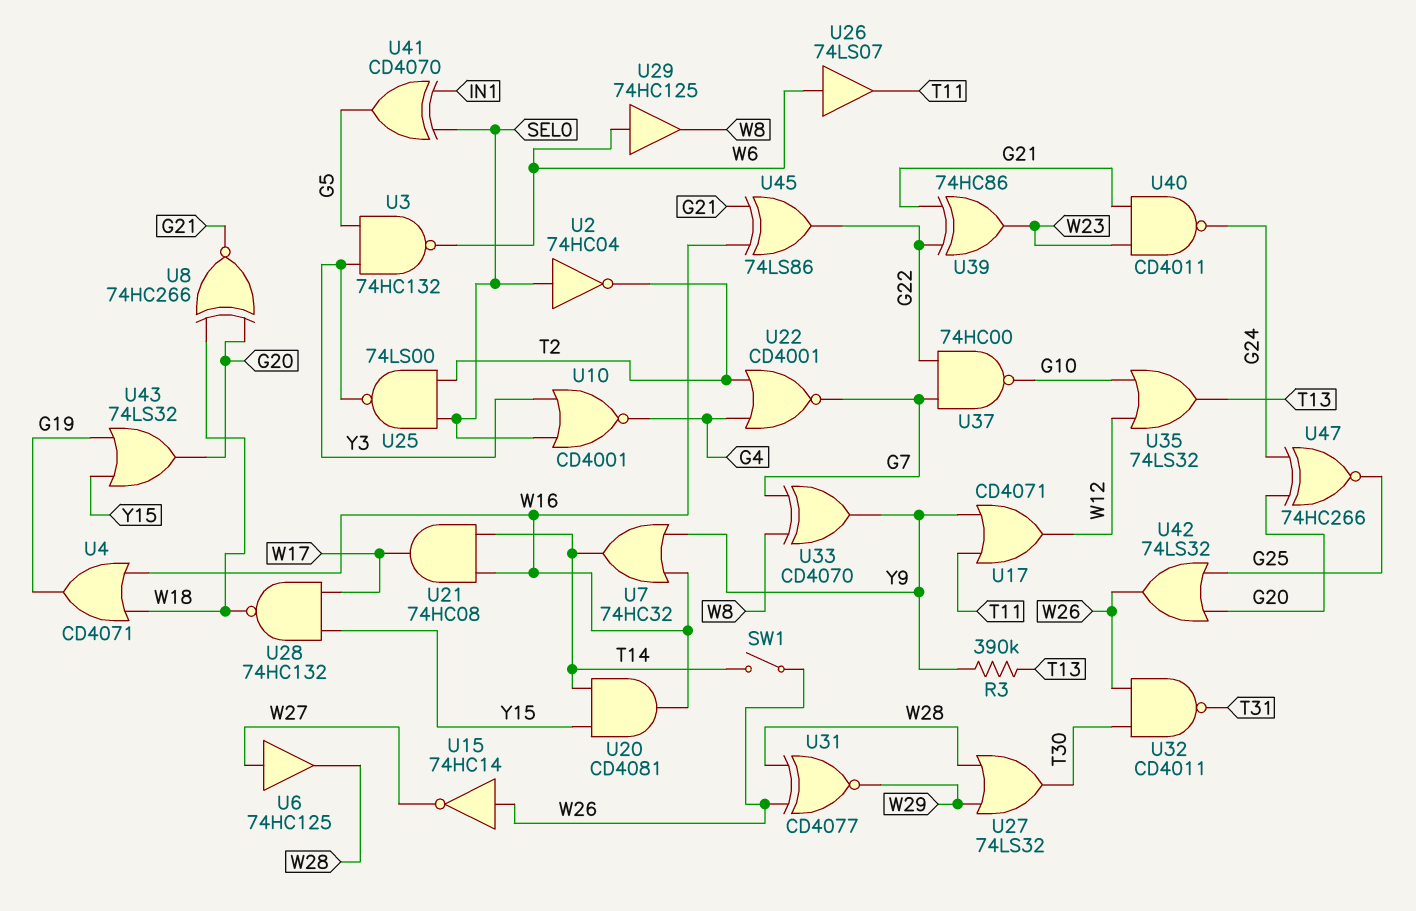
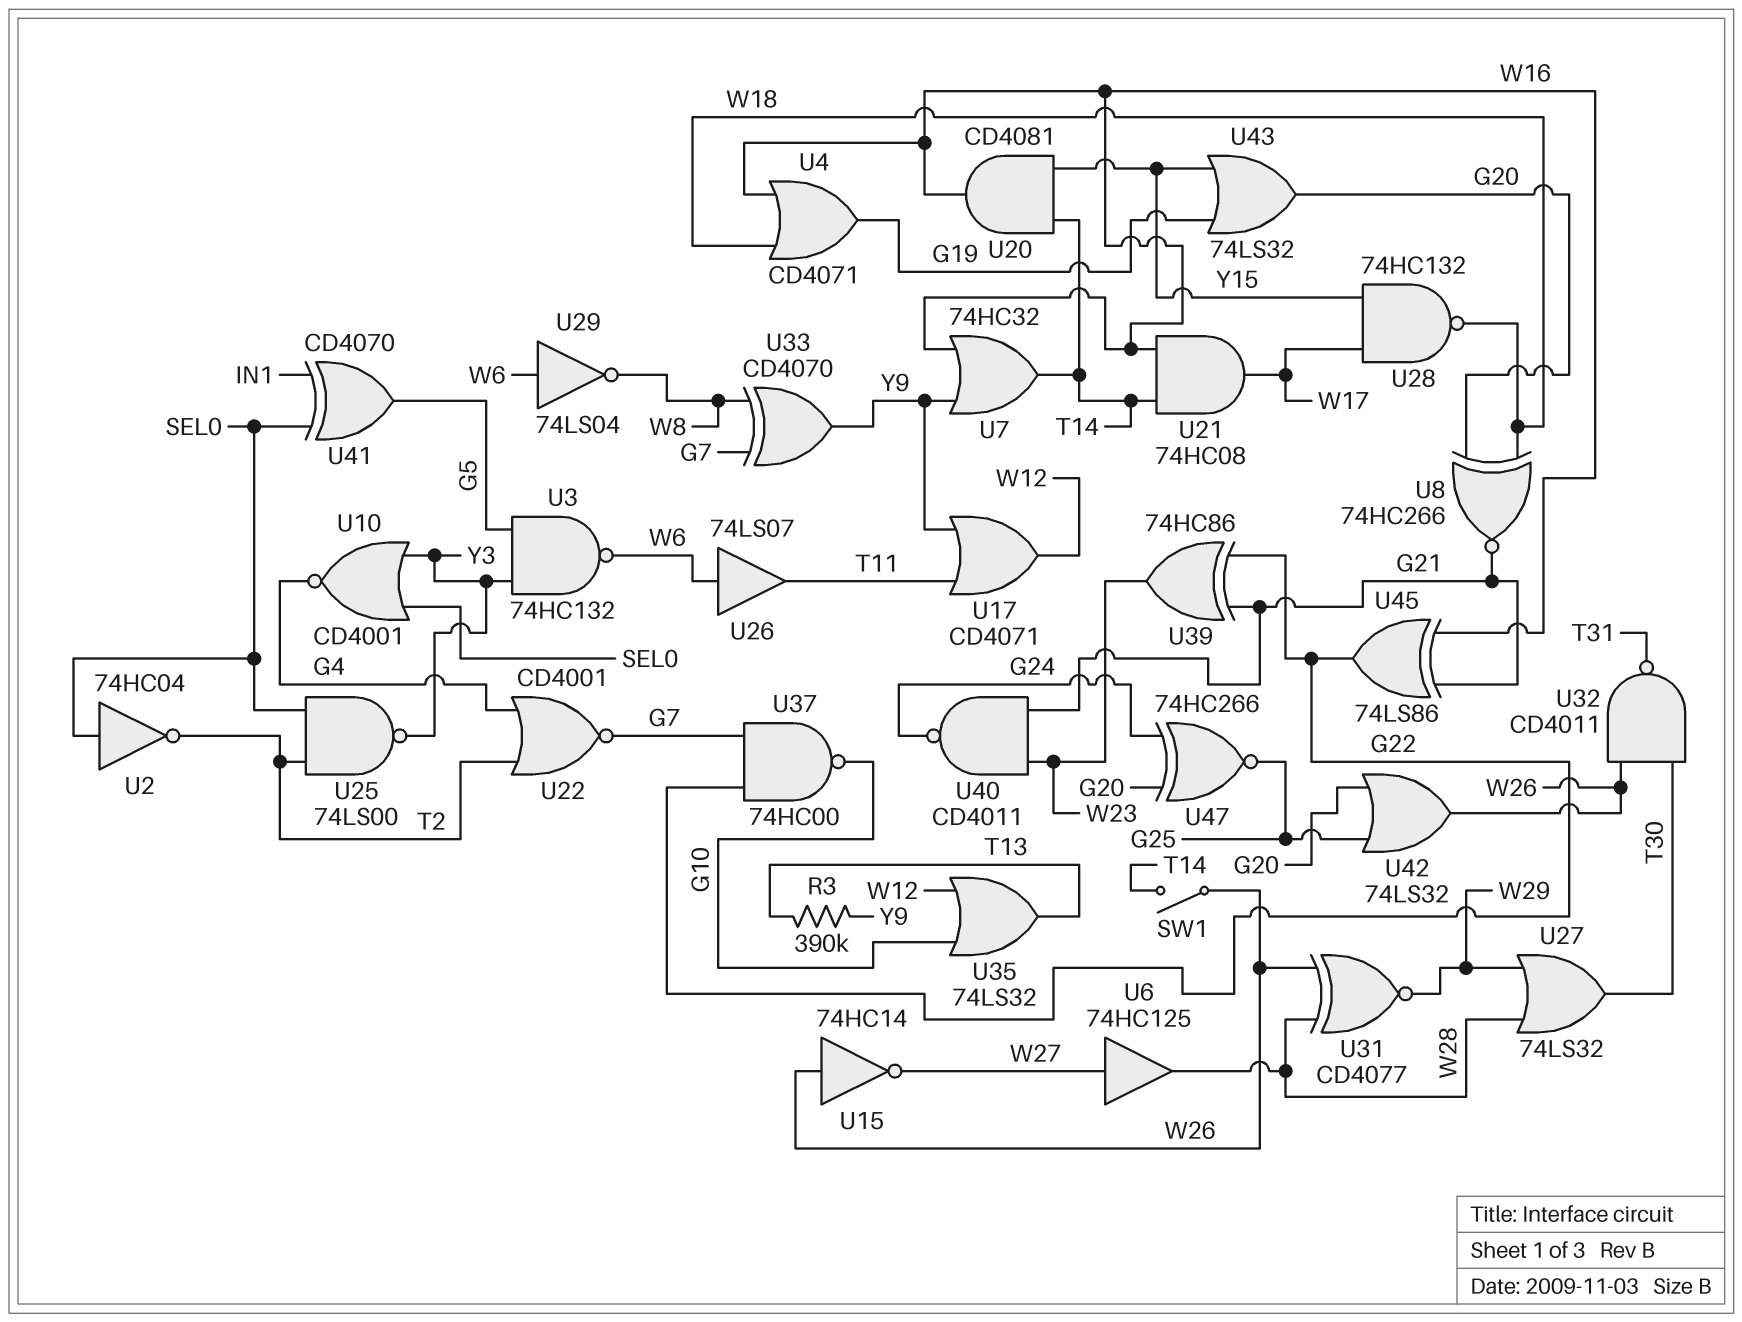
U29: buffer 74HC125 (in W6, out W8) -> NOT 74LS04 (in W6, out W8)

